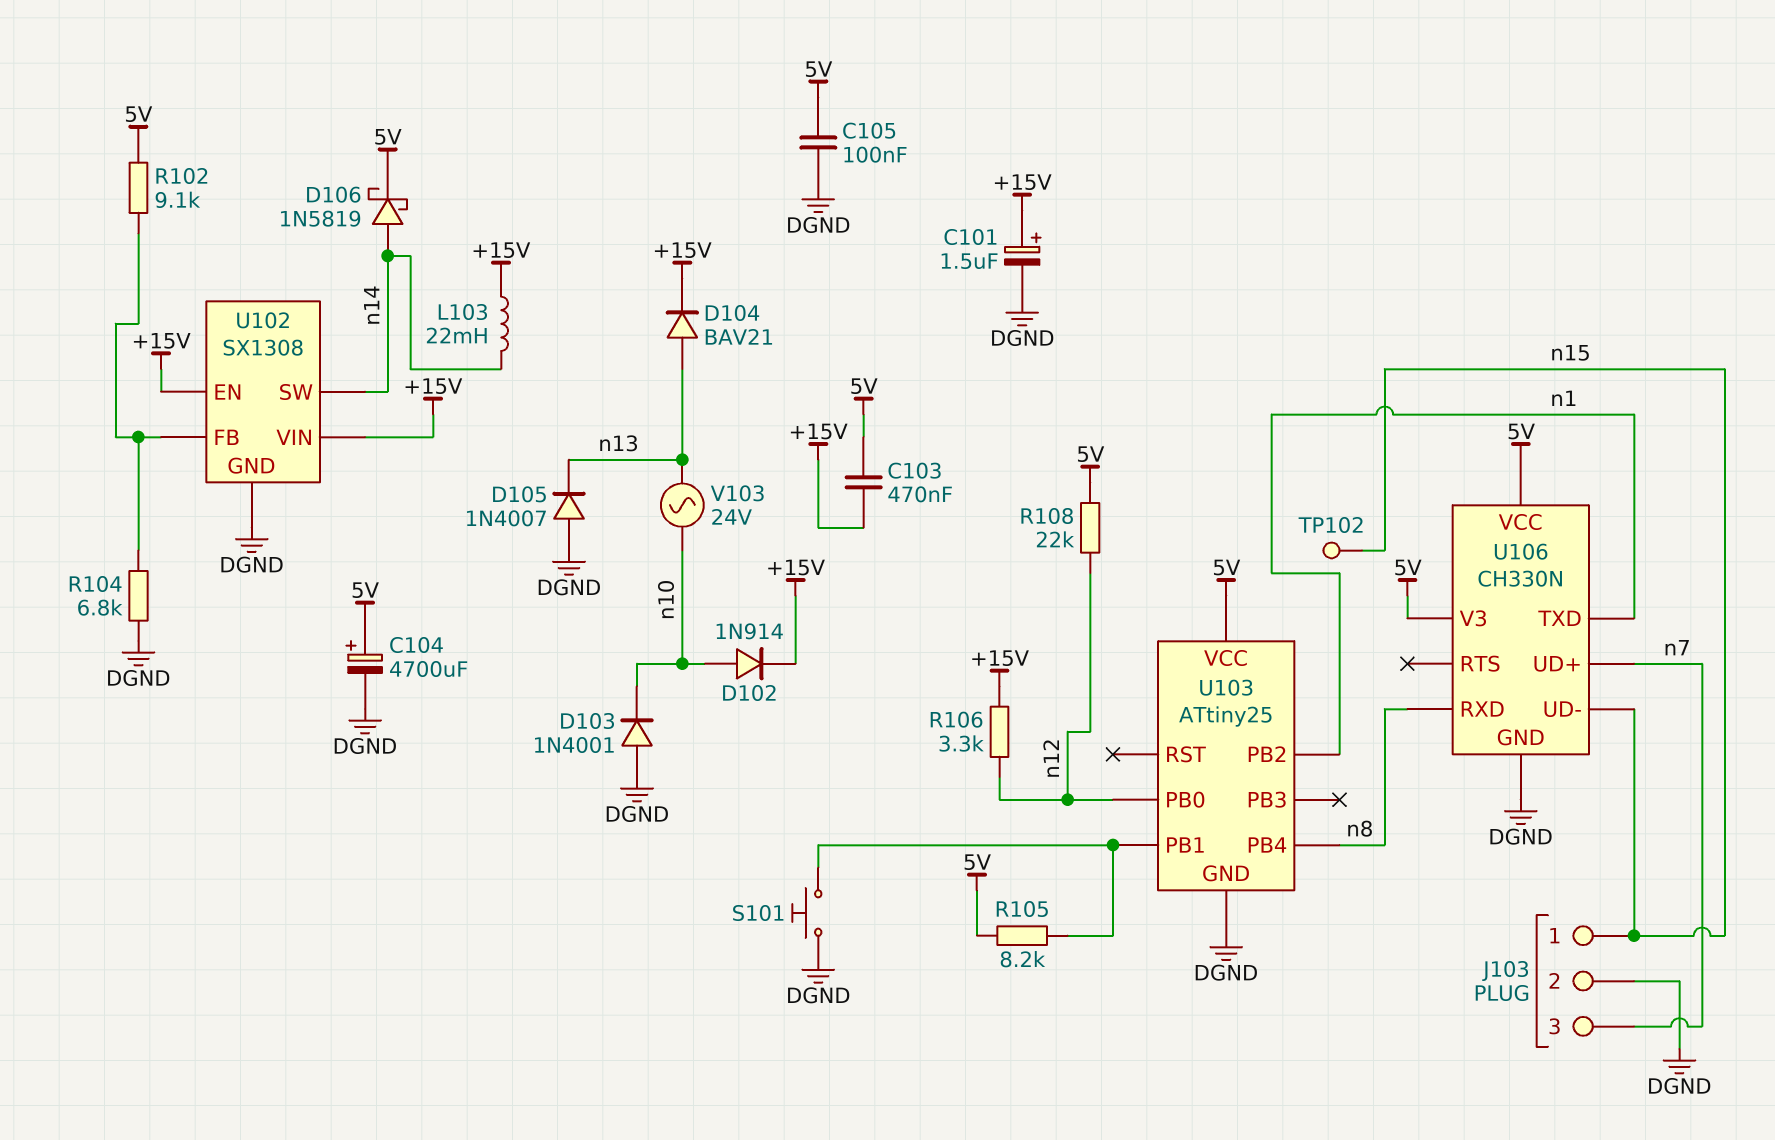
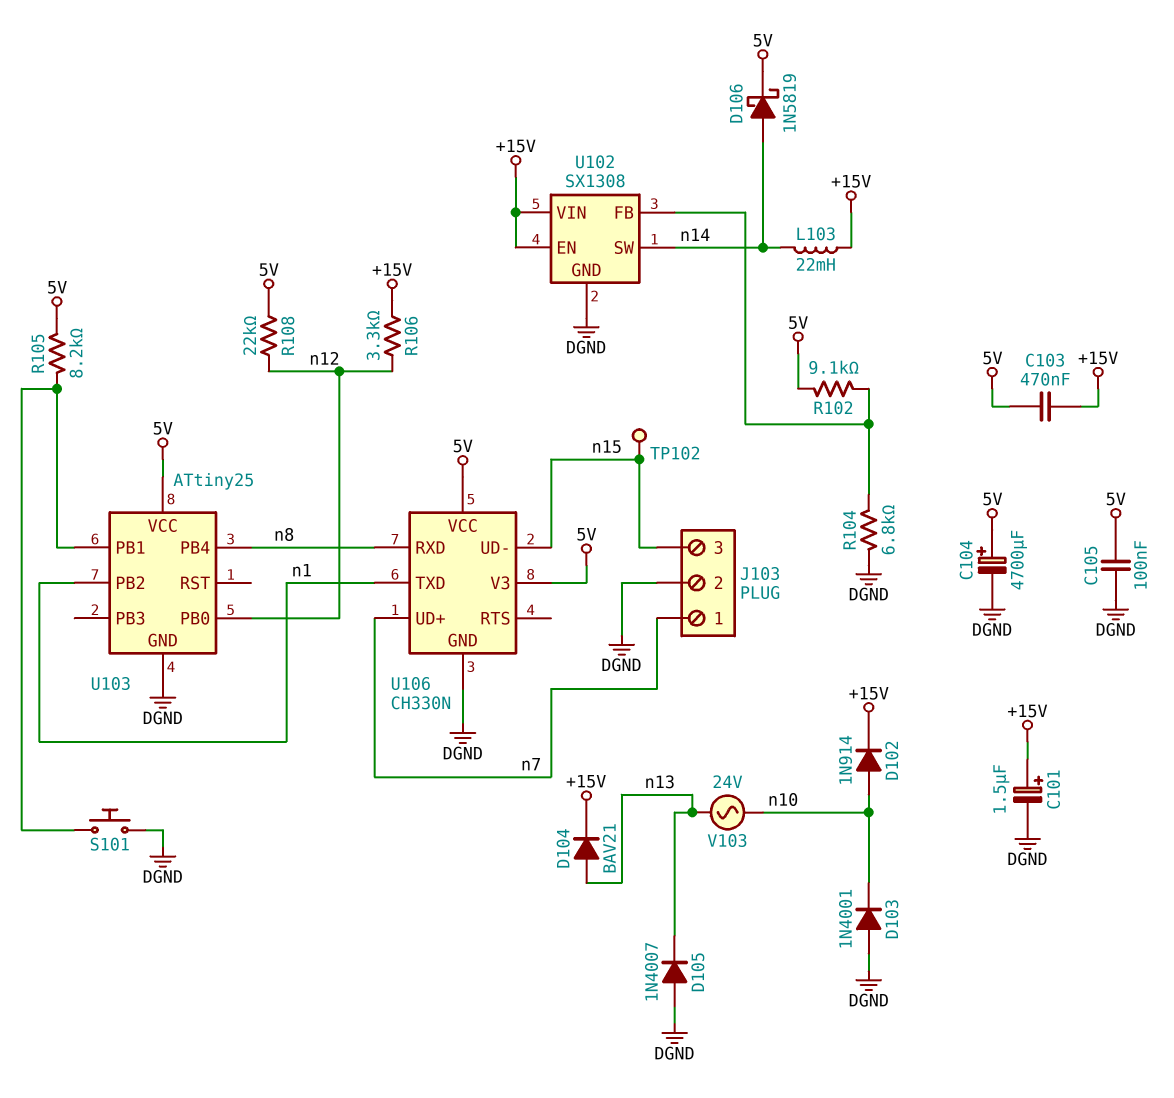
J103 pin 1: n15 -> n7
J103 pin 3: n7 -> n15

